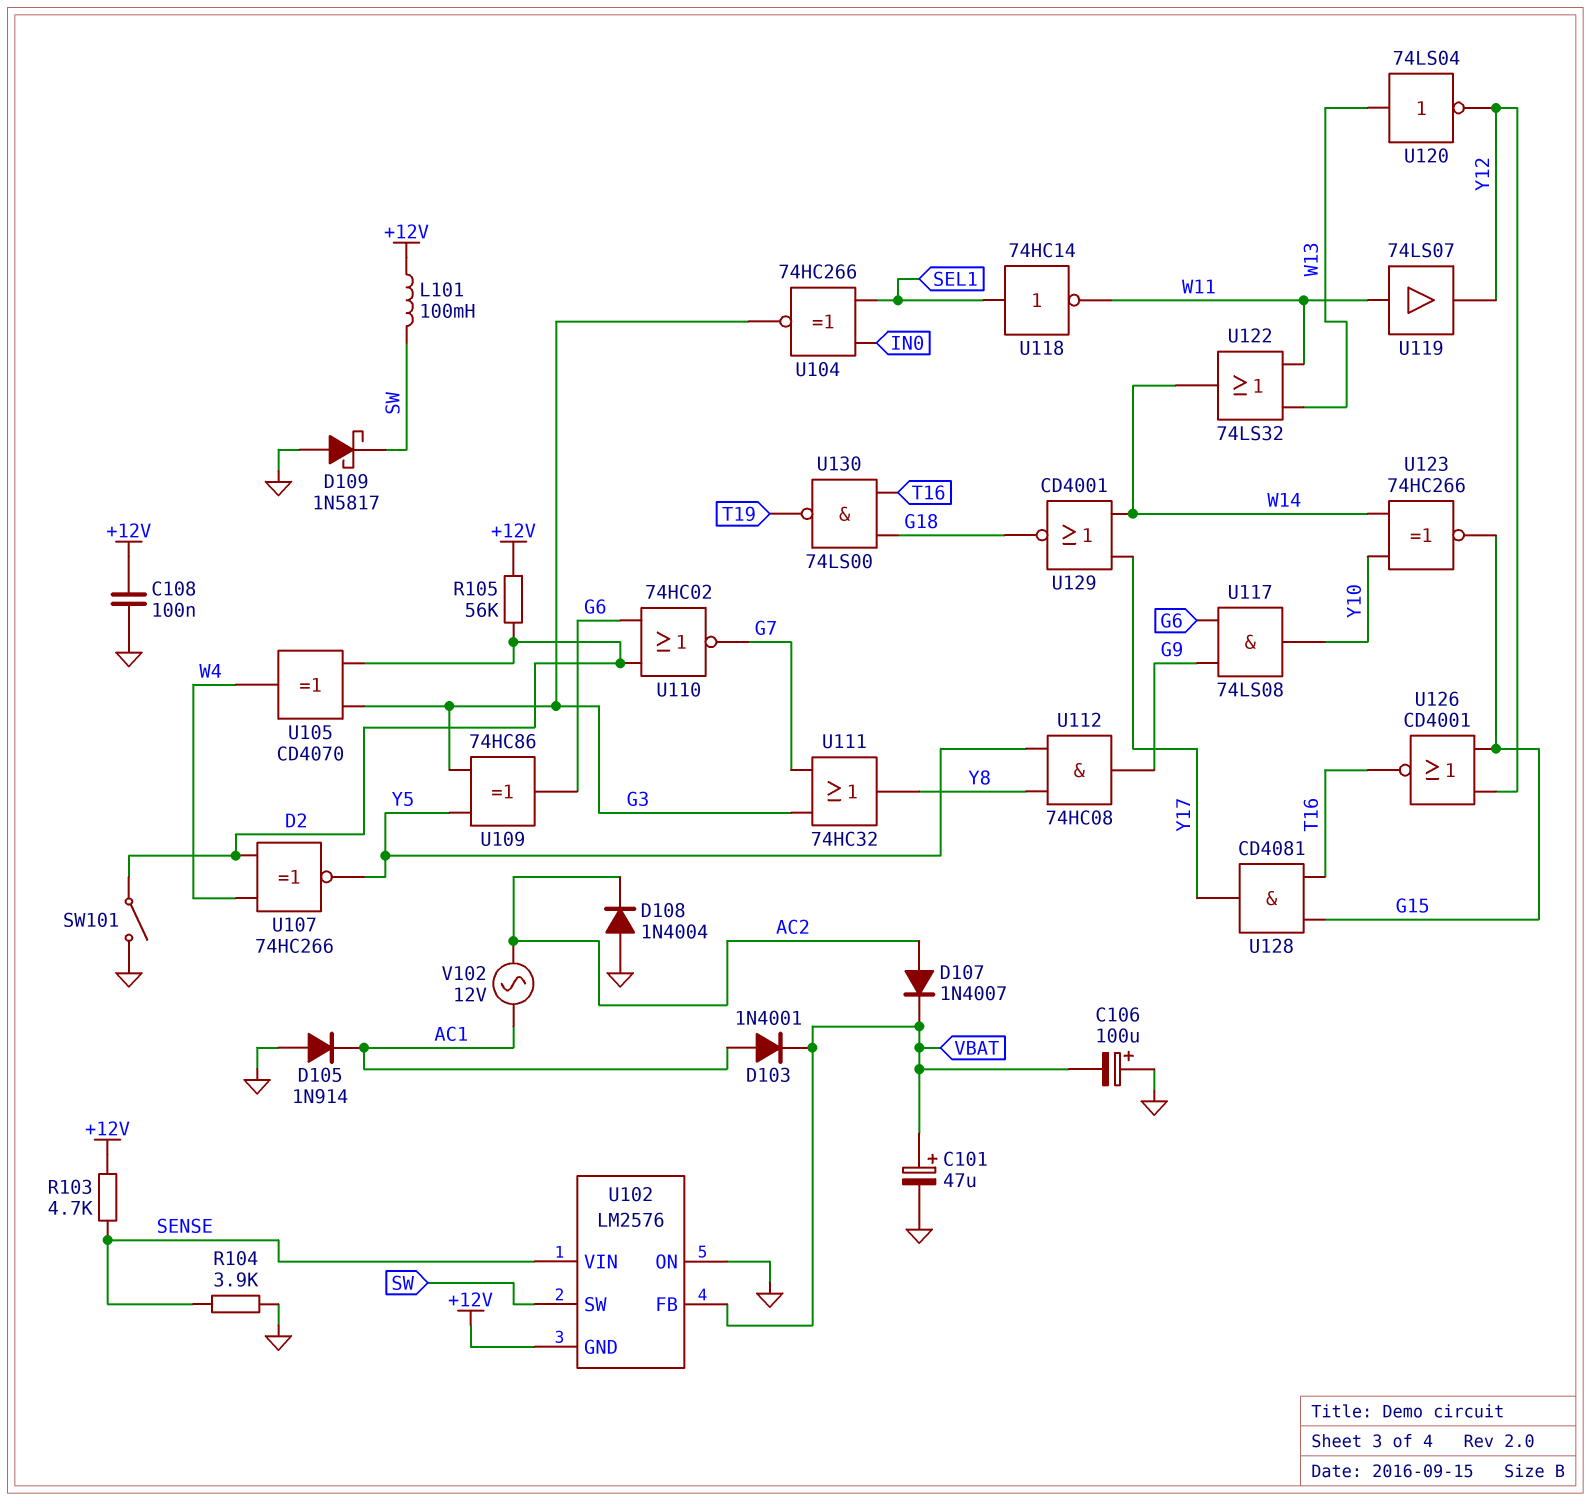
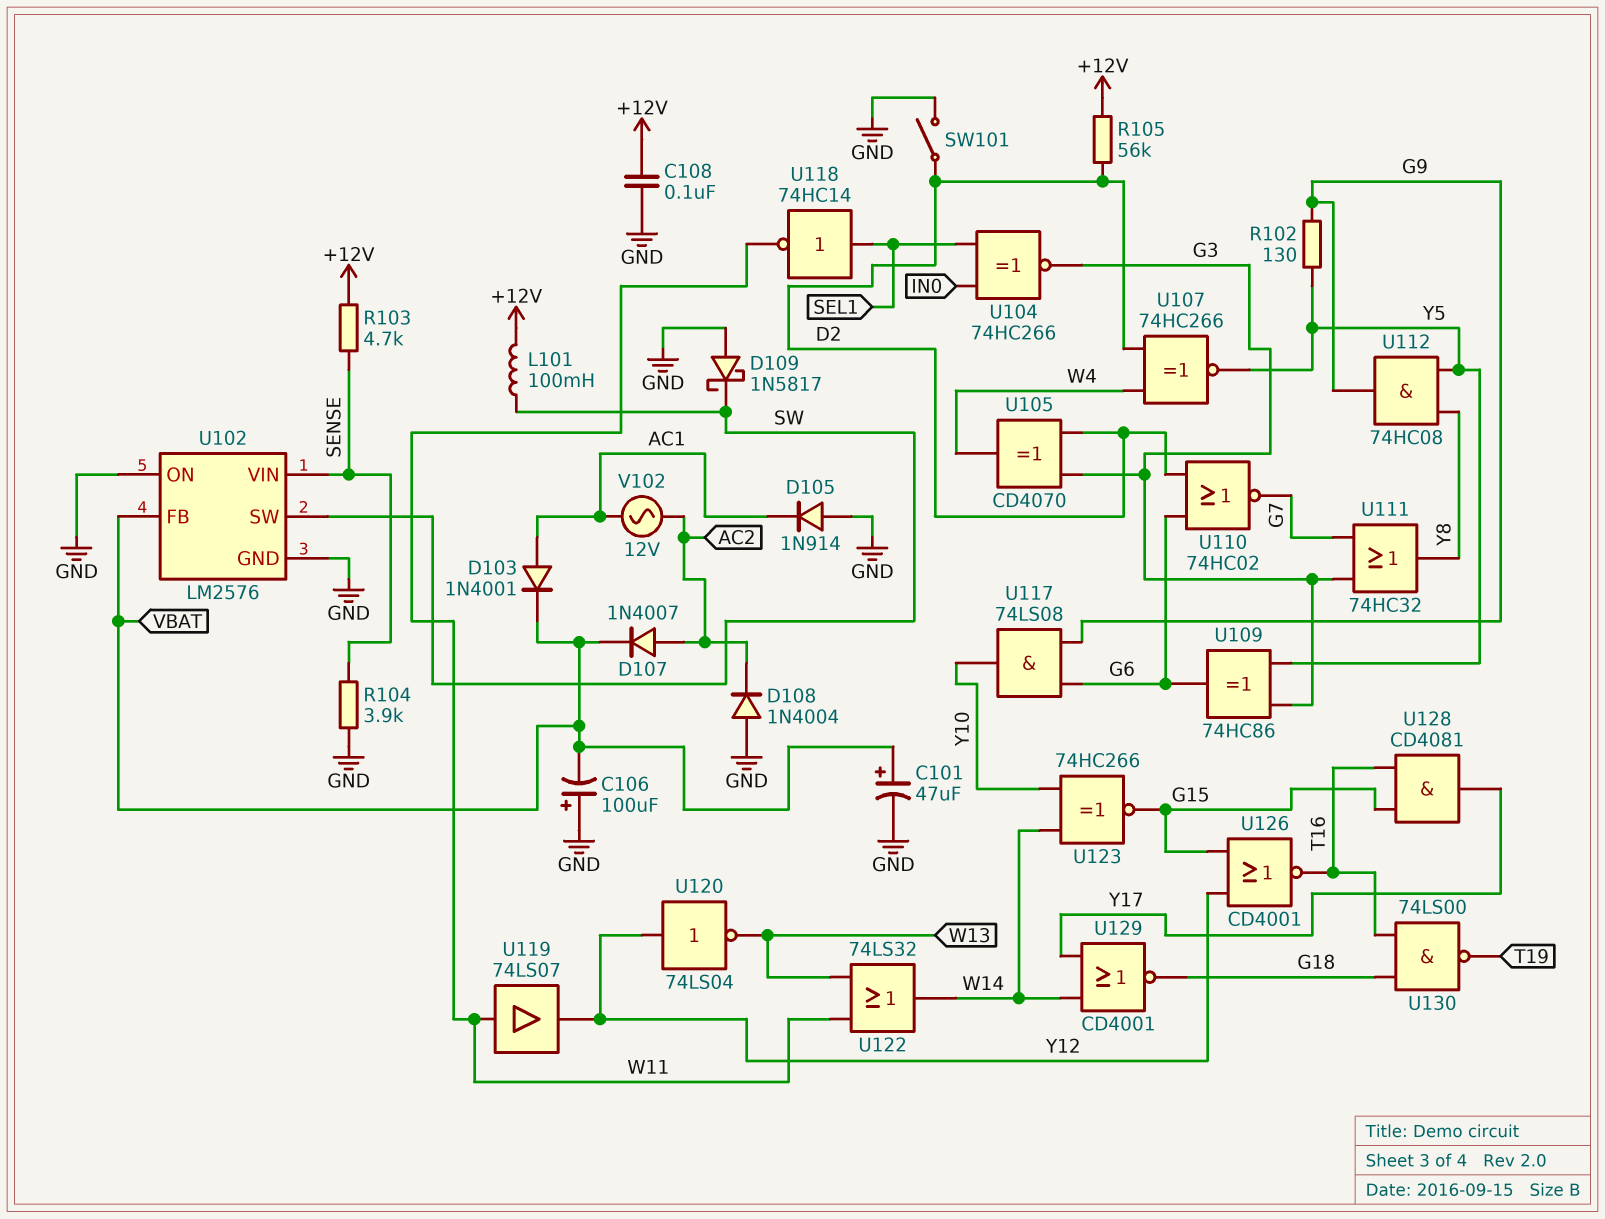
R102: none -> 130 (G9, Y5)
U102 pin GND: +12V -> GND
U120: NOT 74LS04 (in W13, out Y12) -> NOT 74LS04 (in Y12, out W13)

